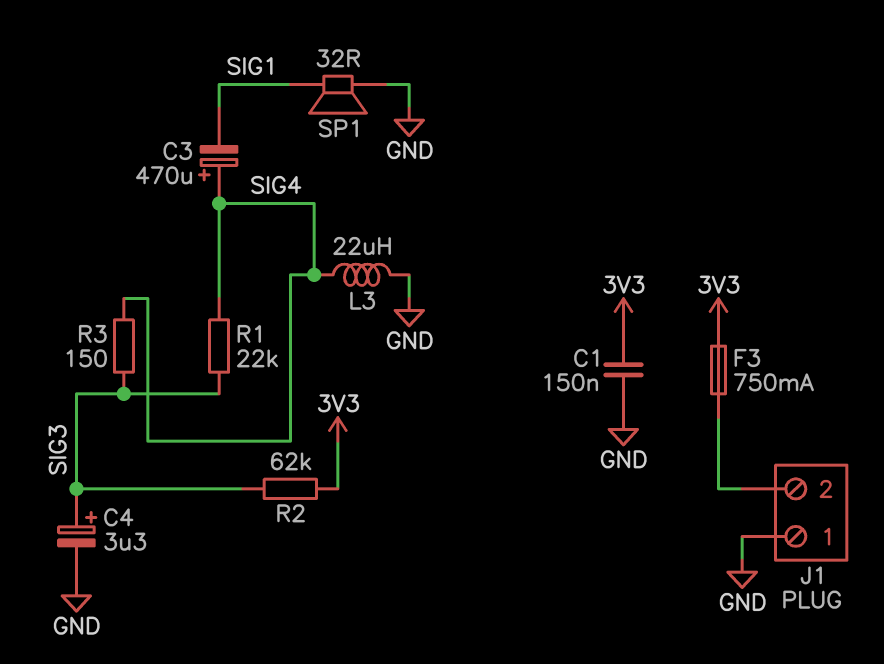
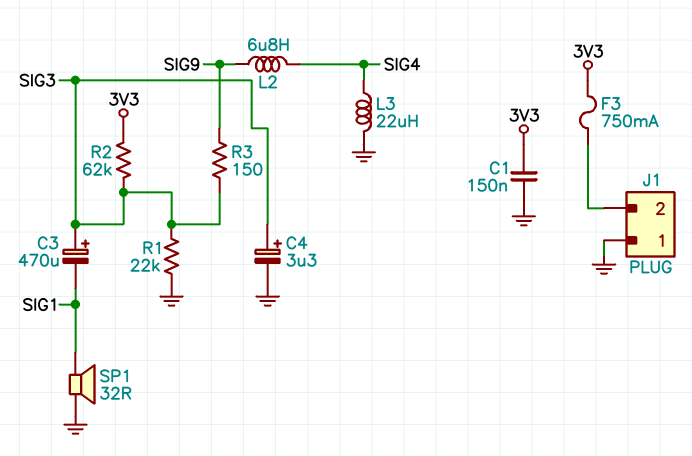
C3: 470uF (plus SIG4, minus SIG1) -> 470uF (plus SIG3, minus SIG1)
L2: none -> 6.8uH (SIG4, SIG9)
R1: 22k (SIG3, SIG4) -> 22k (GND, SIG3)
R3: 150 (SIG3, SIG4) -> 150 (SIG3, SIG9)

